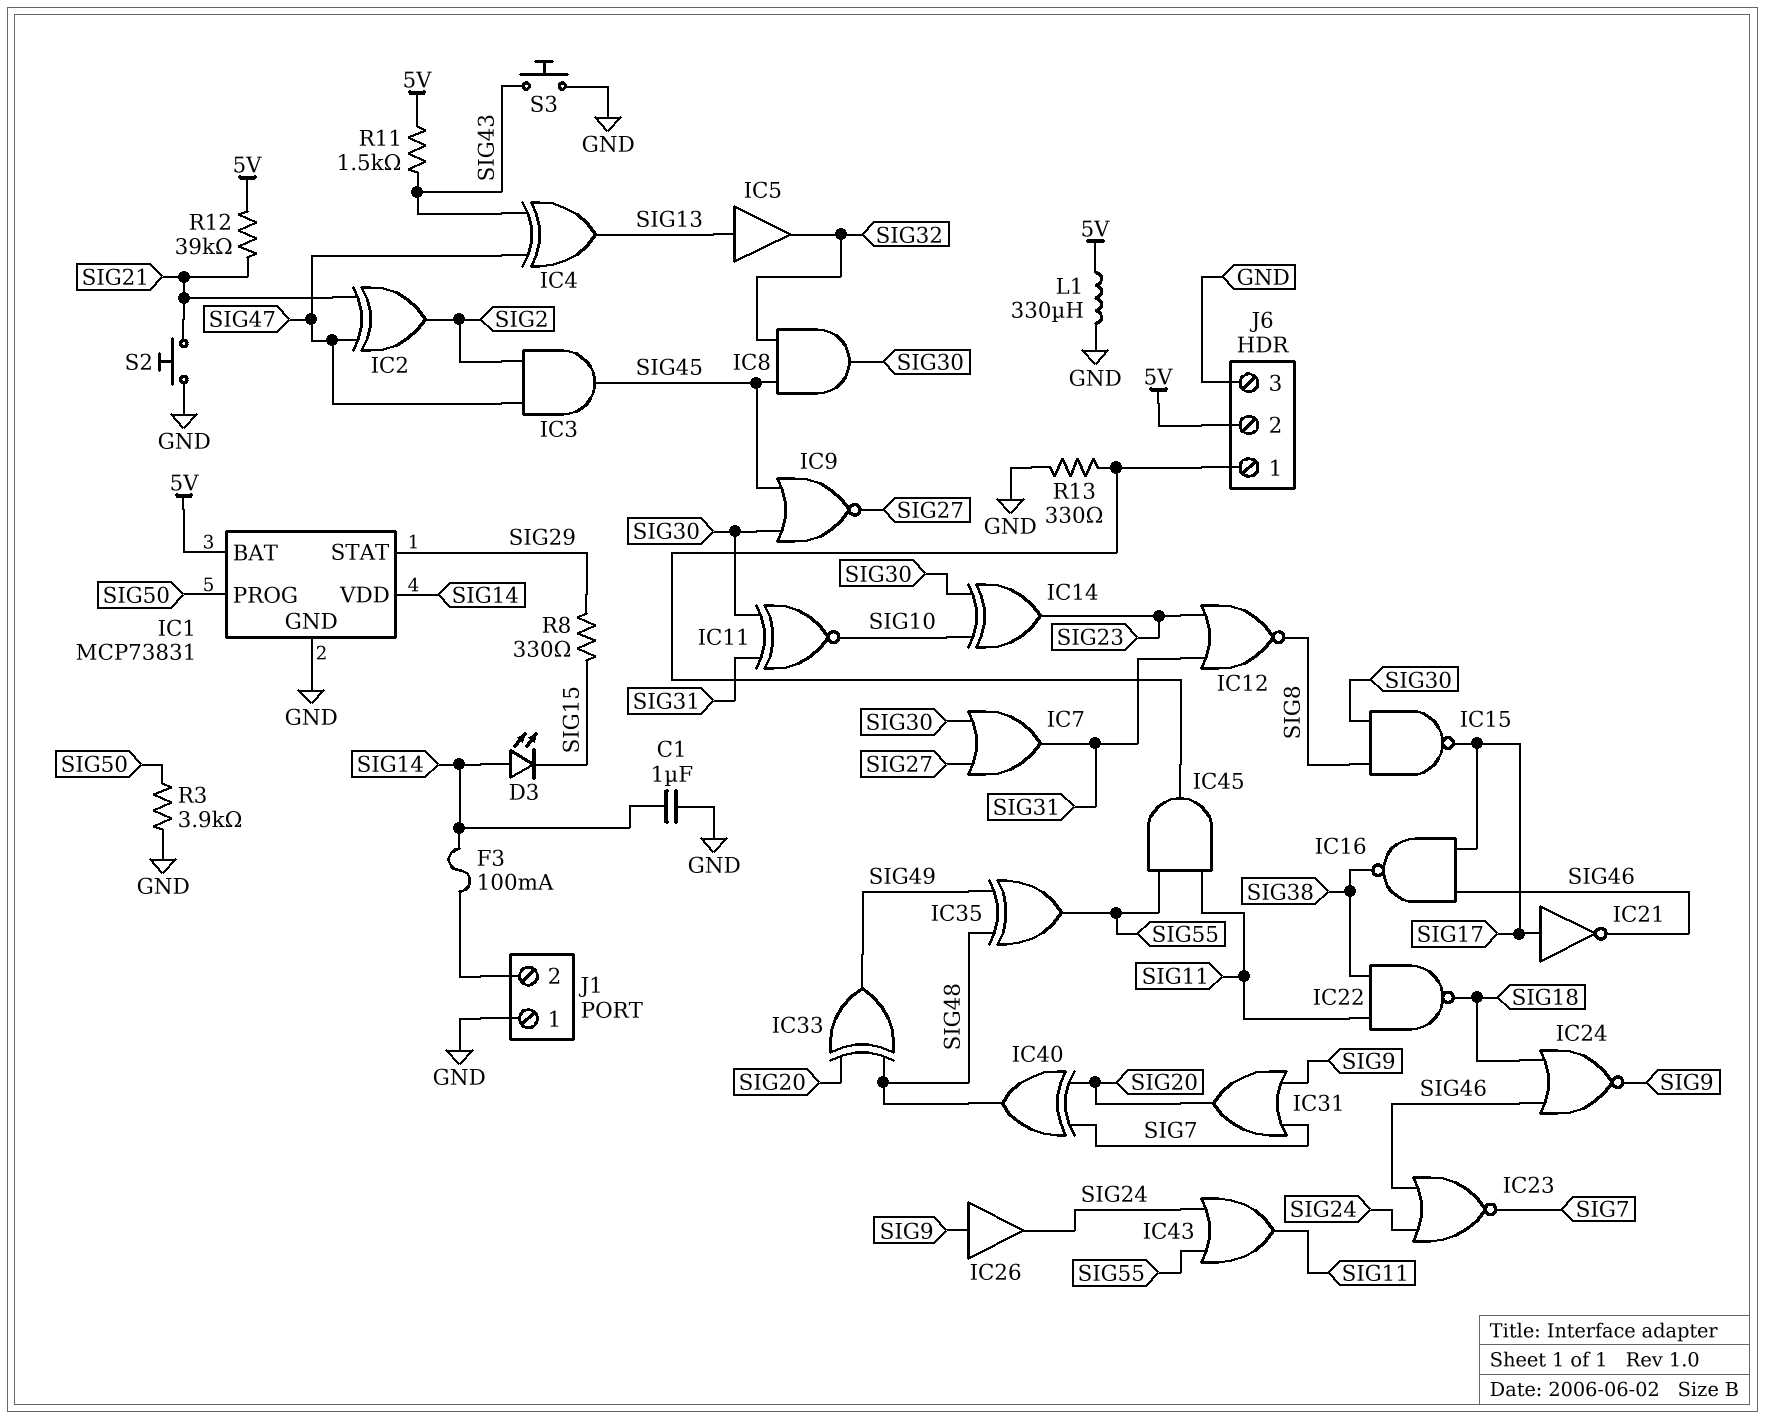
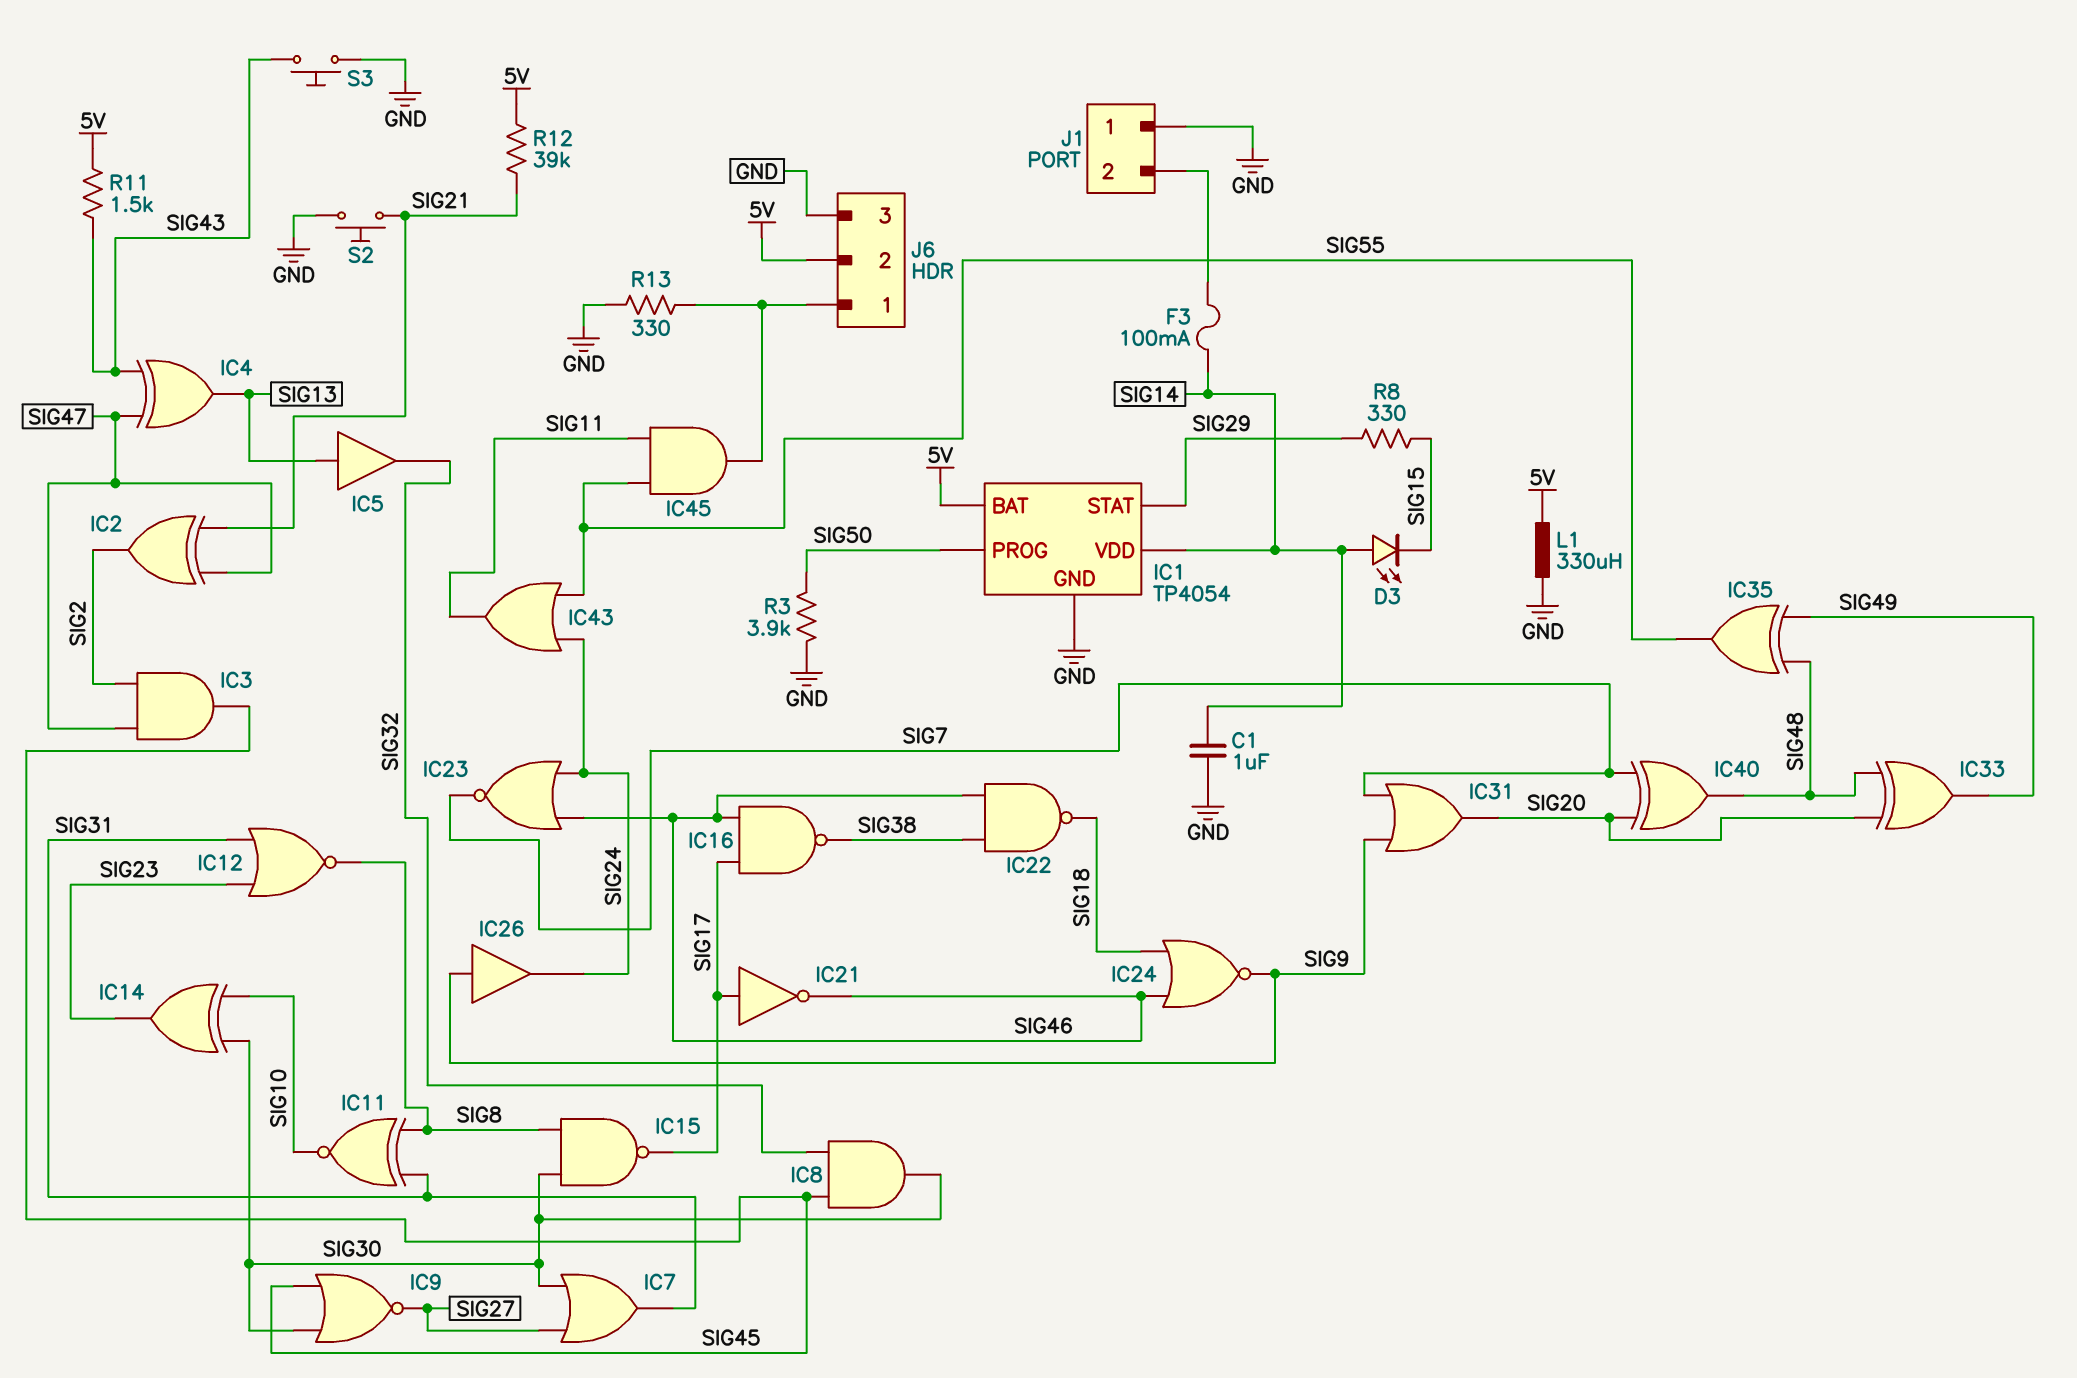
IC1: MCP73831 -> TP4054
IC11: XNOR (in SIG30, in SIG31, out SIG10) -> XNOR (in SIG8, in SIG31, out SIG10)
IC22: NAND (in SIG11, in SIG38, out SIG18) -> NAND (in SIG38, in SIG46, out SIG18)

